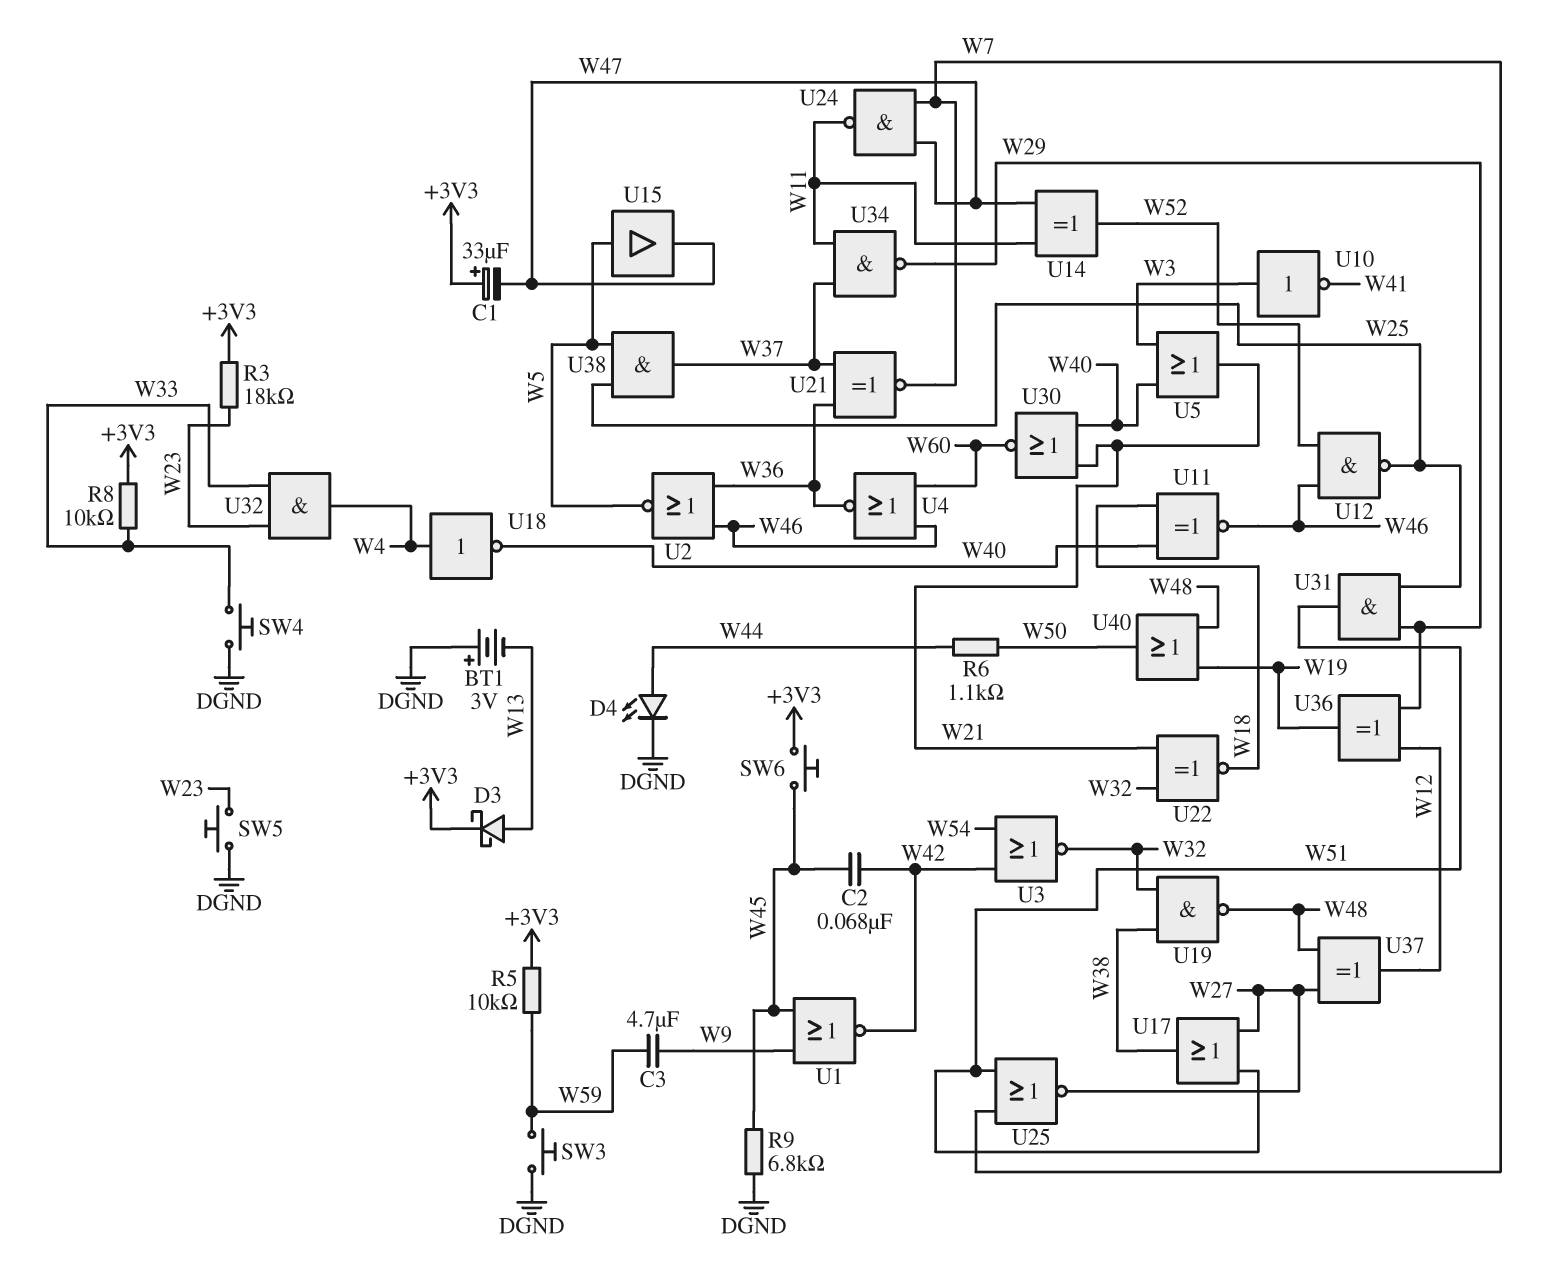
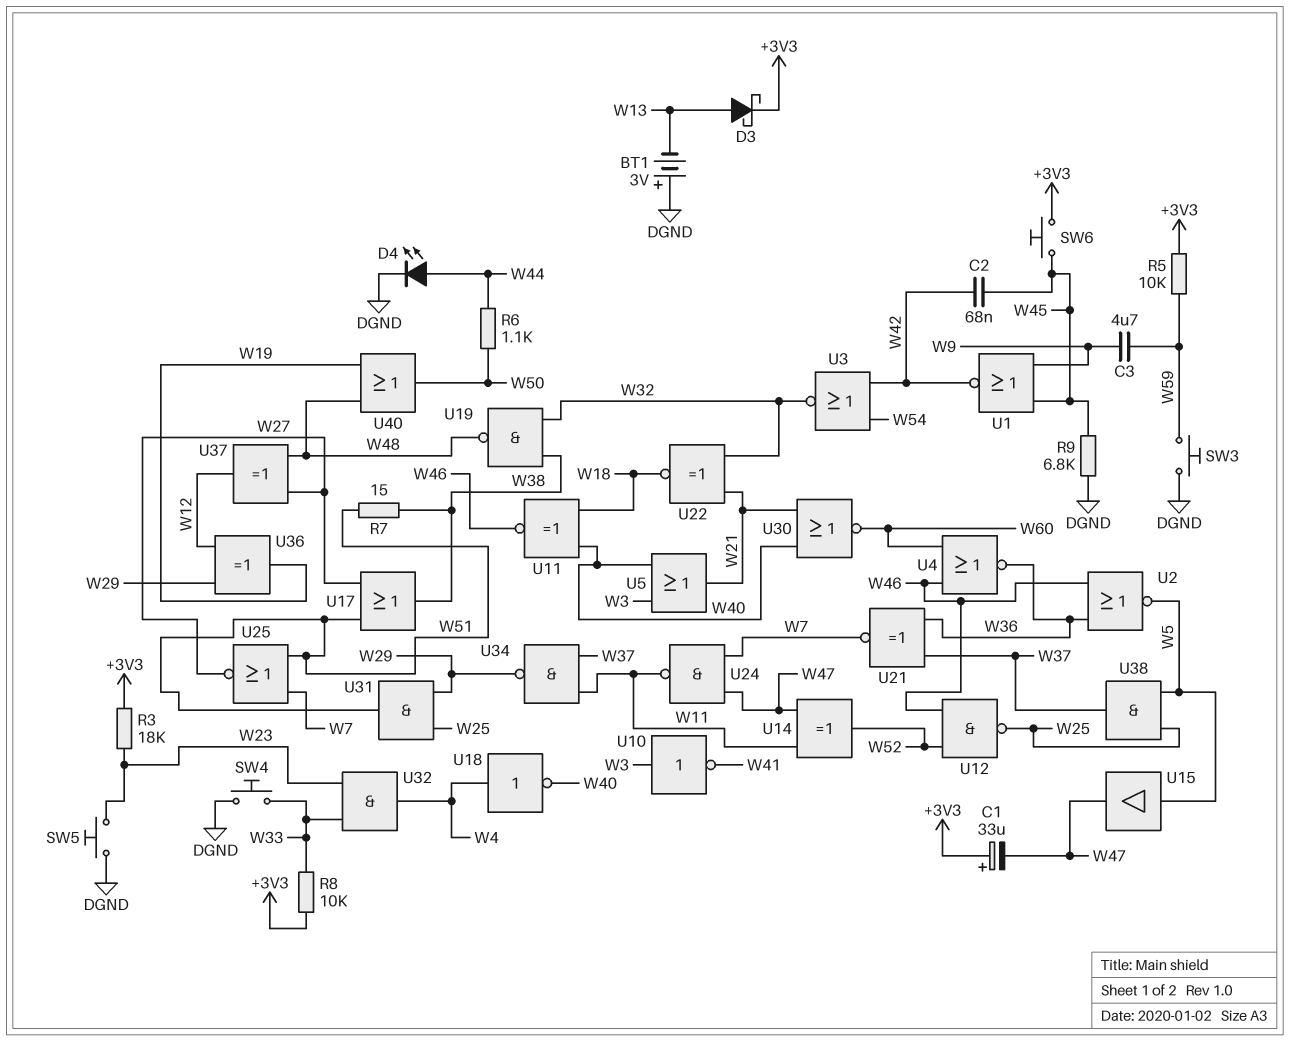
R7: none -> 15 (W38, W51)

